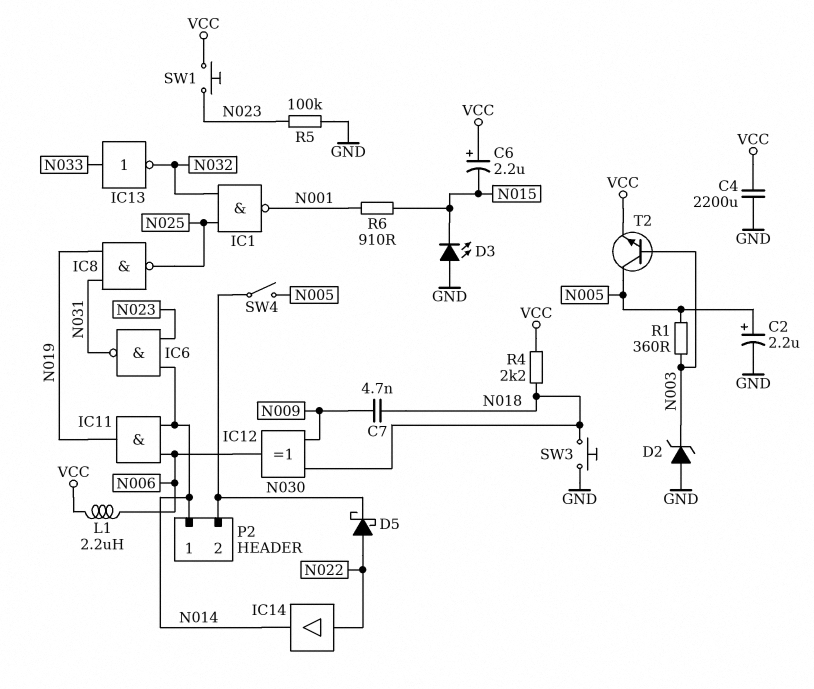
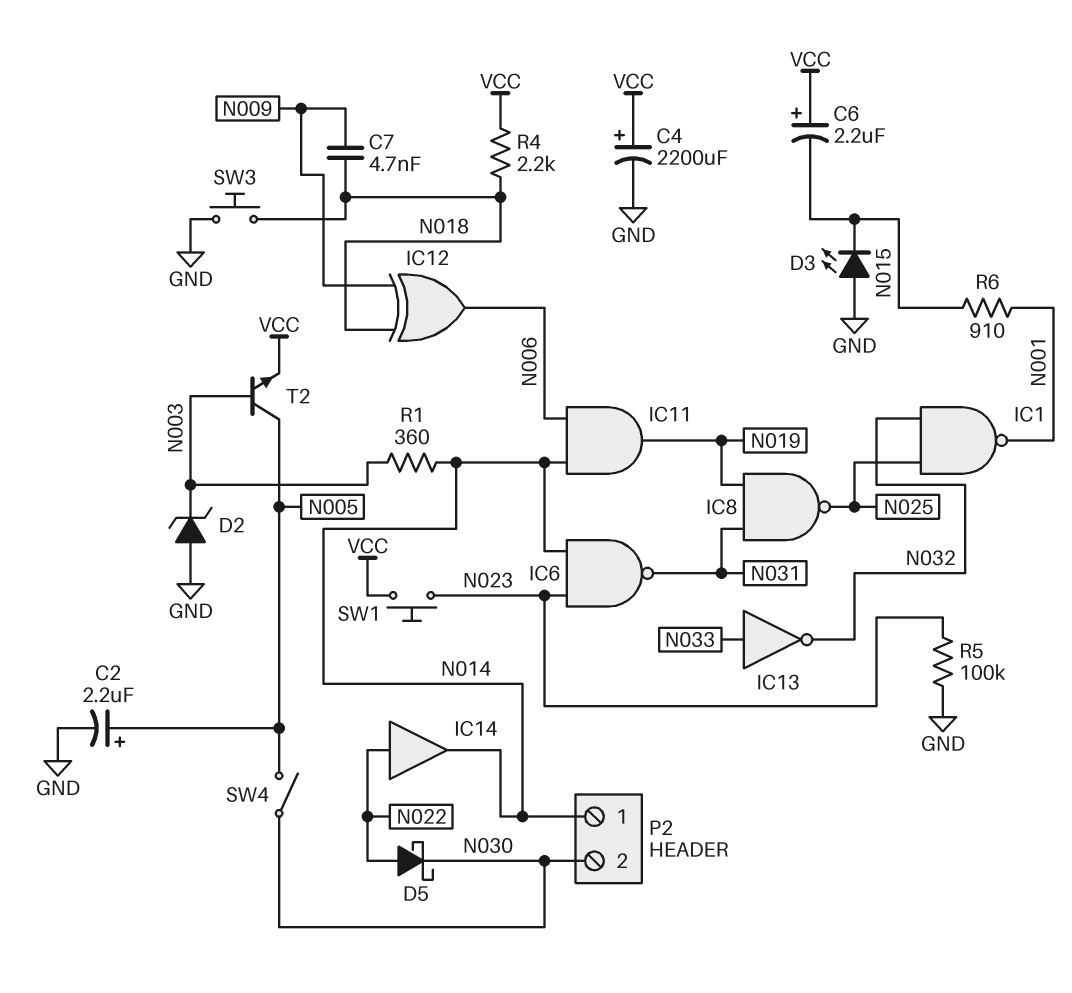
C4: 2200uF (GND, VCC) -> 2200uF (plus VCC, minus GND)
L1: 2.2uH (N006, VCC) -> none
R1: 360 (N003, N005) -> 360 (N003, N014)

